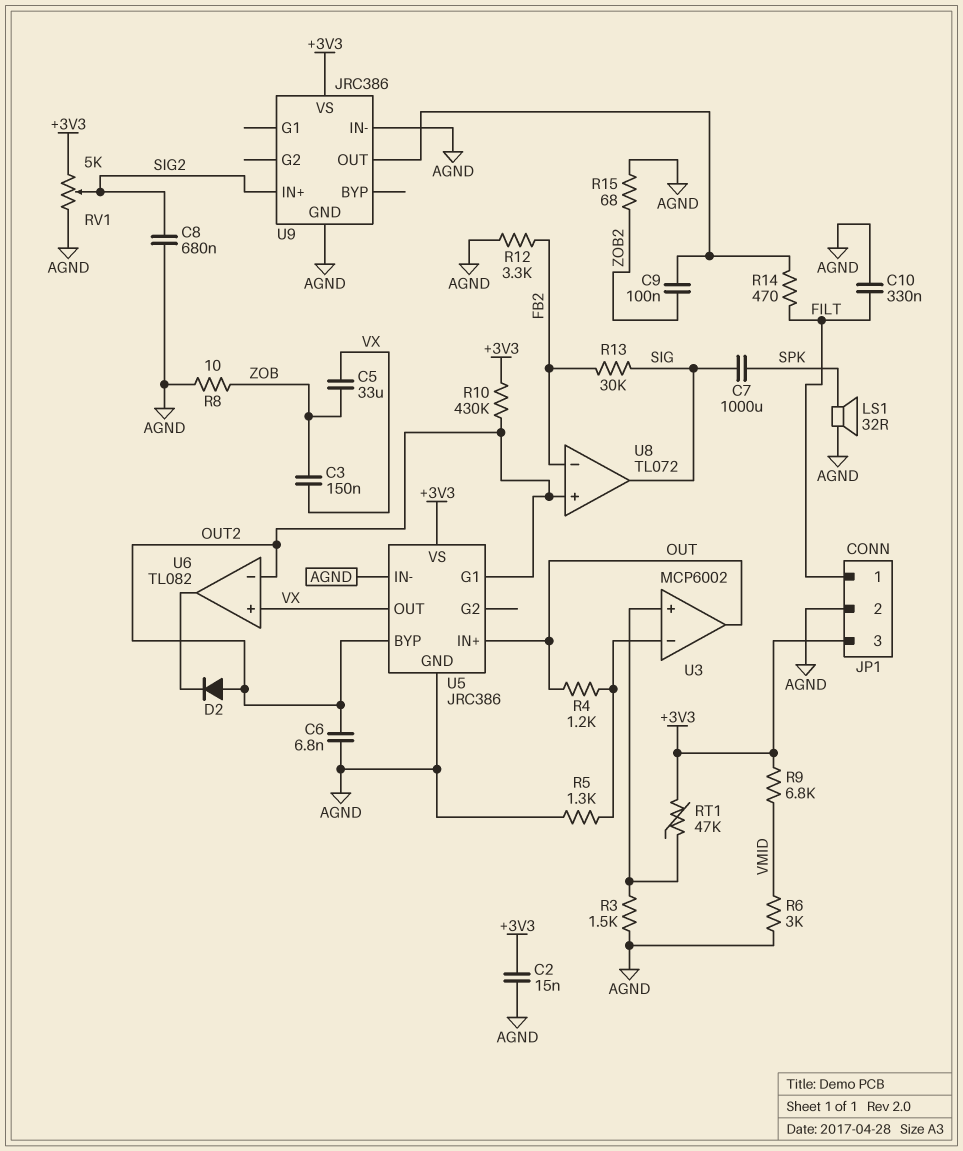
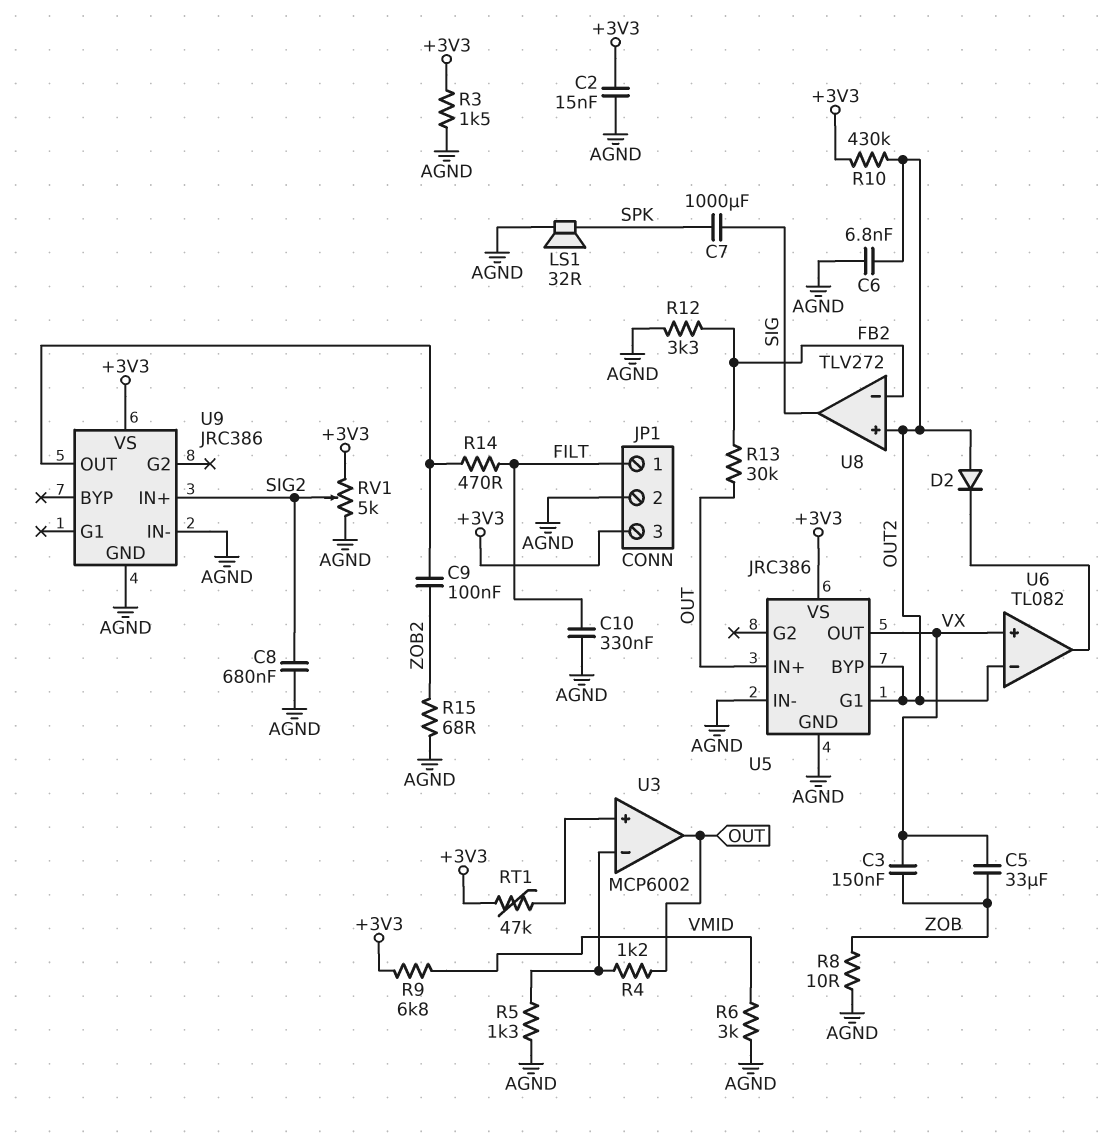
R3: 1.5k (AGND, U3/in+) -> 1.5k (+3V3, AGND)
R13: 30k (FB2, SIG) -> 30k (FB2, OUT)
U8: TL072 -> TLV272

